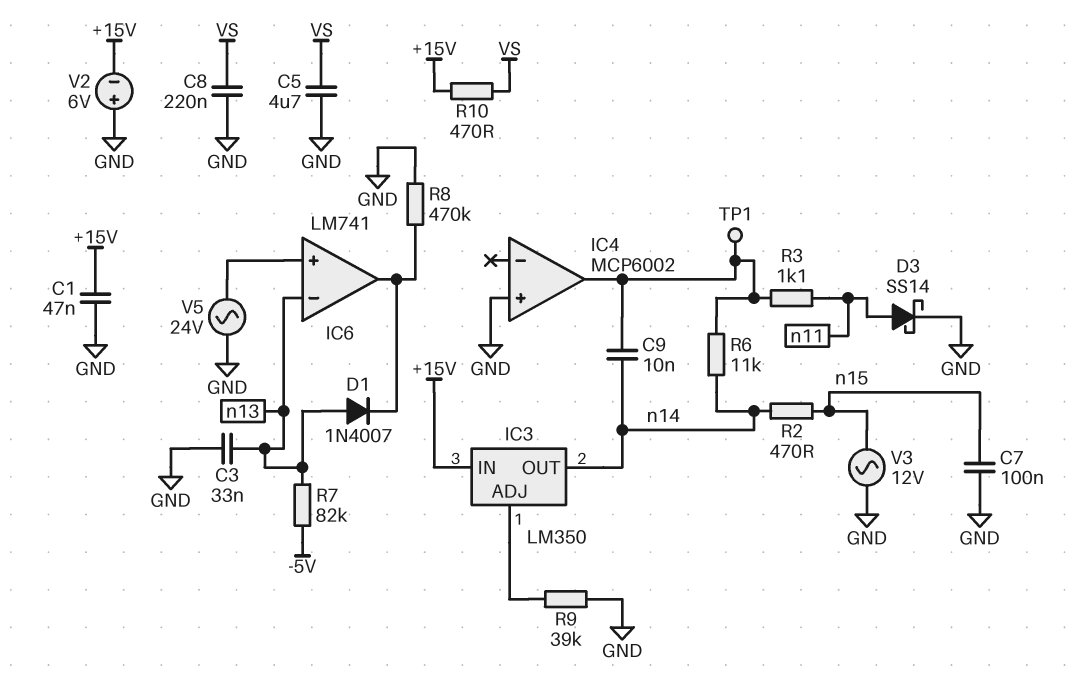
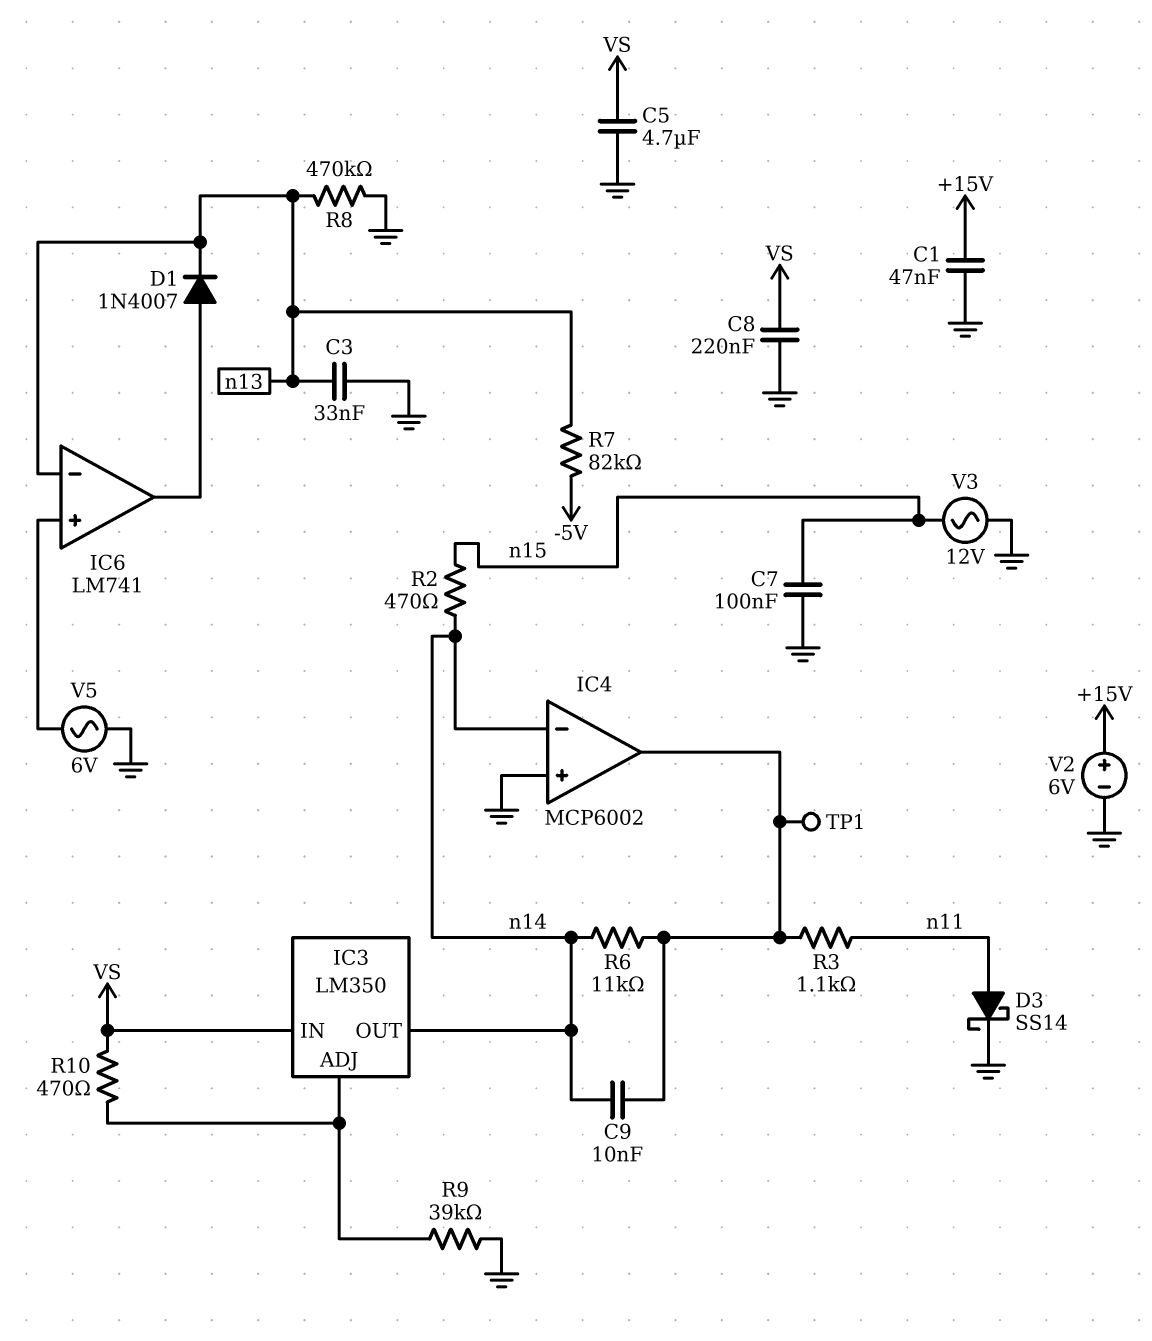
D1: diode 1N4007 (A n13, K IC6/out) -> diode 1N4007 (A IC6/out, K n13)
IC3 pin IN: +15V -> VS
IC4 pin in-: none -> n14
R8: 470k (GND, IC6/out) -> 470k (GND, n13)
R10: 470 (+15V, VS) -> 470 (IC3/ADJ, VS)
V2: 6V (plus GND, minus +15V) -> 6V (plus +15V, minus GND)
V5: AC 24V (GND, IC6/in+) -> AC 6V (GND, IC6/in+)

